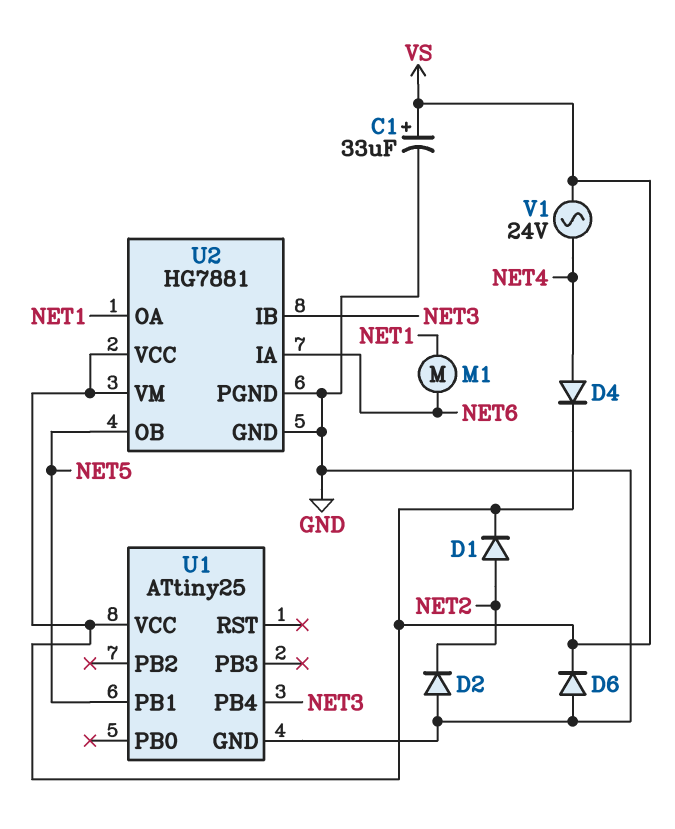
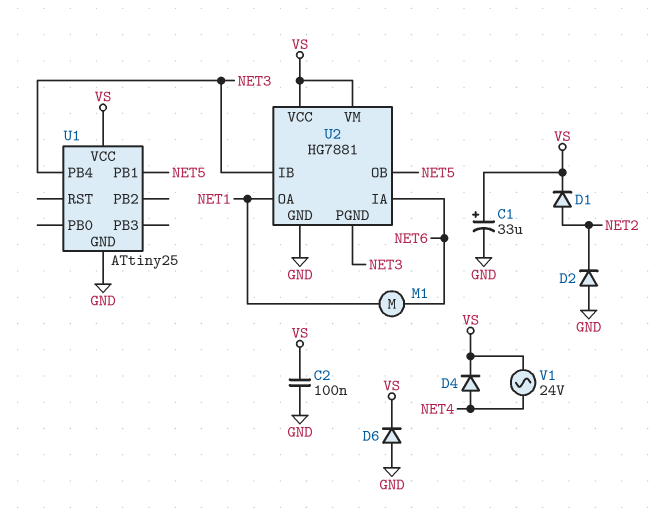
C2: none -> 100nF (GND, VS)
U2 pin PGND: GND -> NET3

